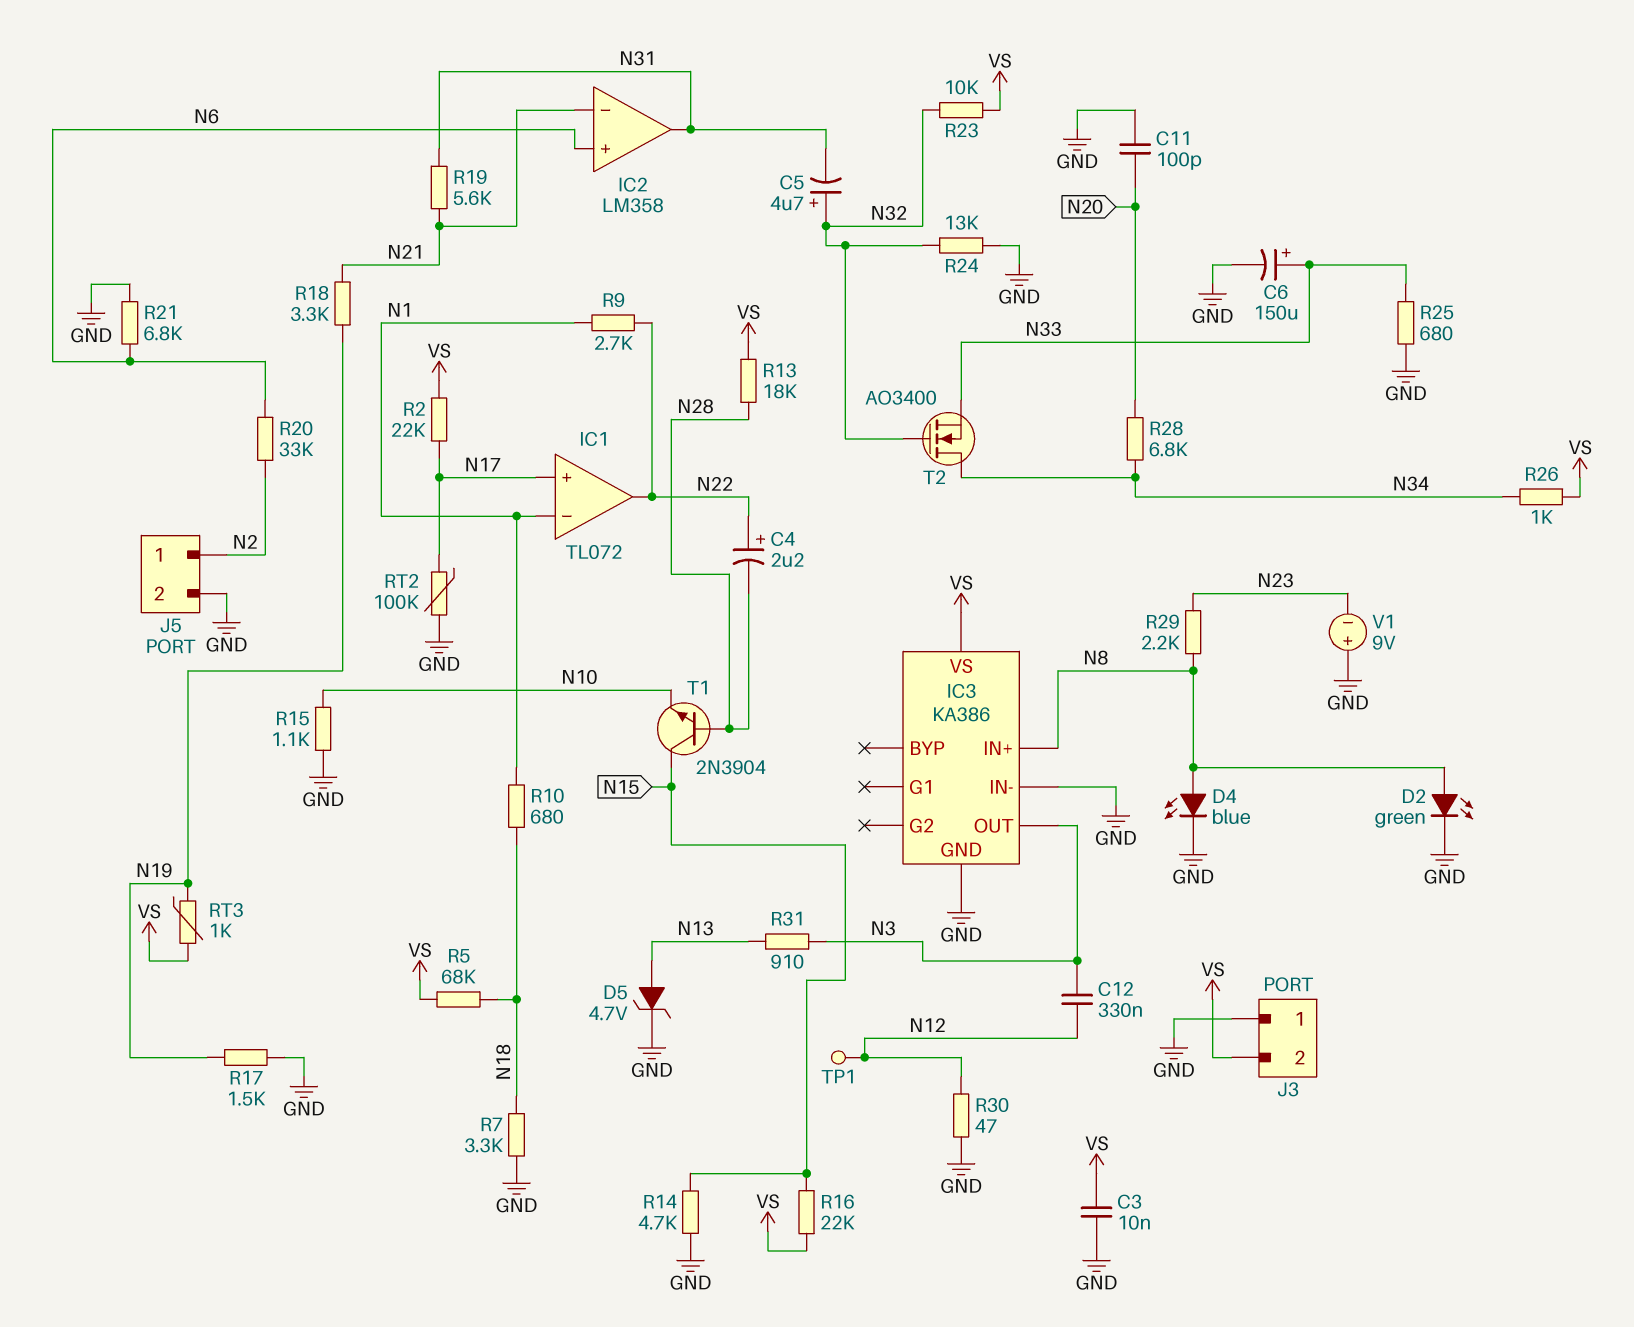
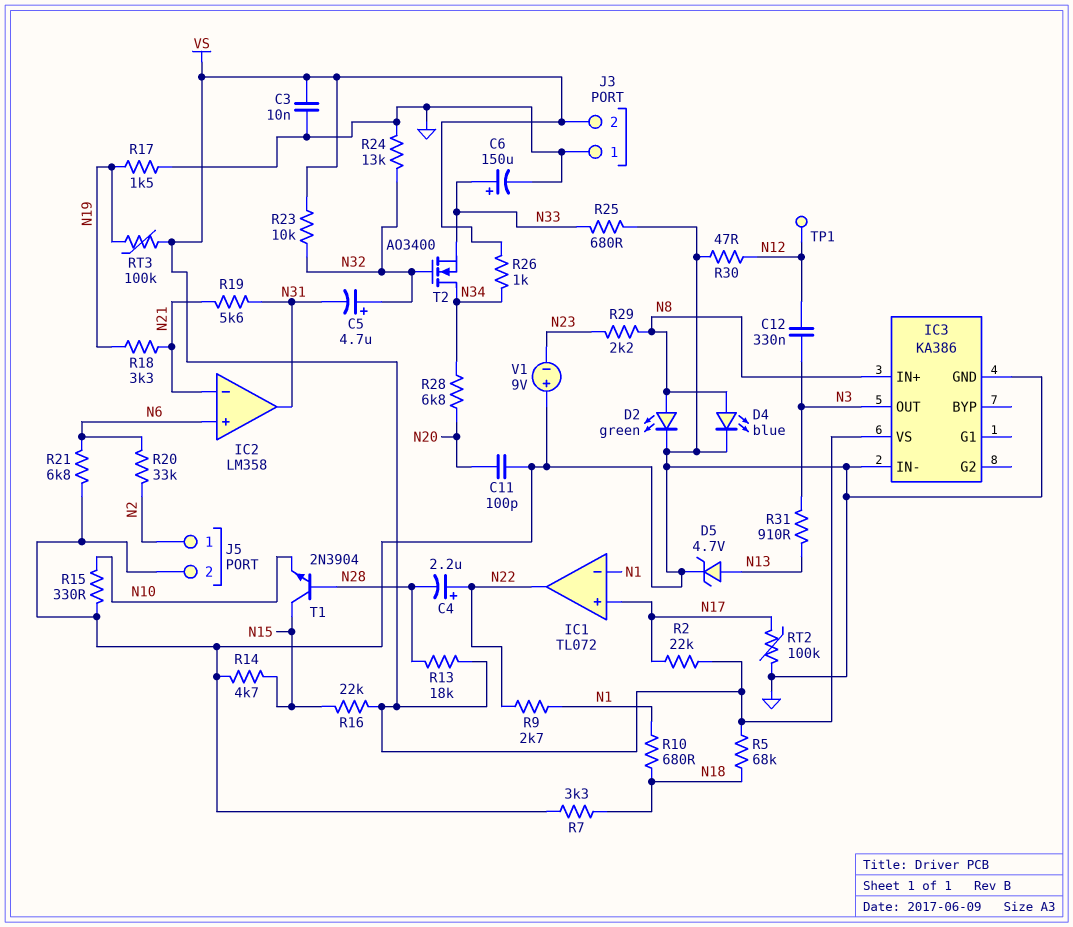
R15: 1.1k (GND, N10) -> 330 (GND, N10)
RT3: 1k (N19, VS) -> 100k (N19, VS)

